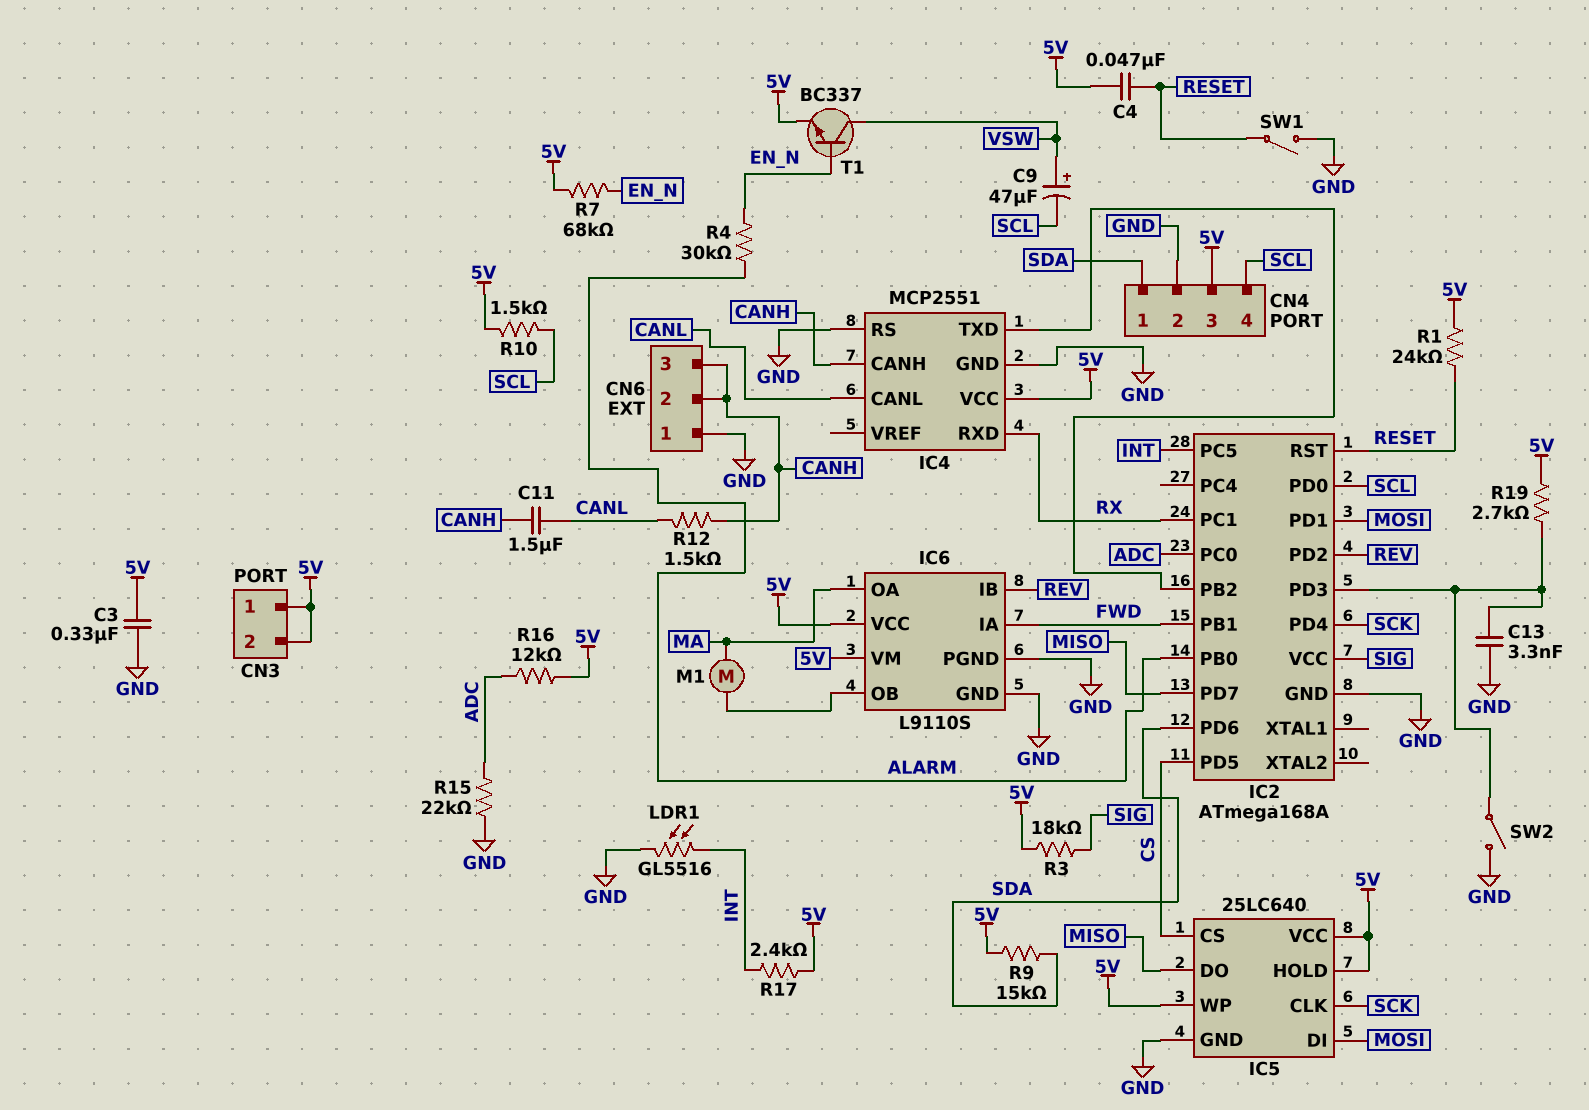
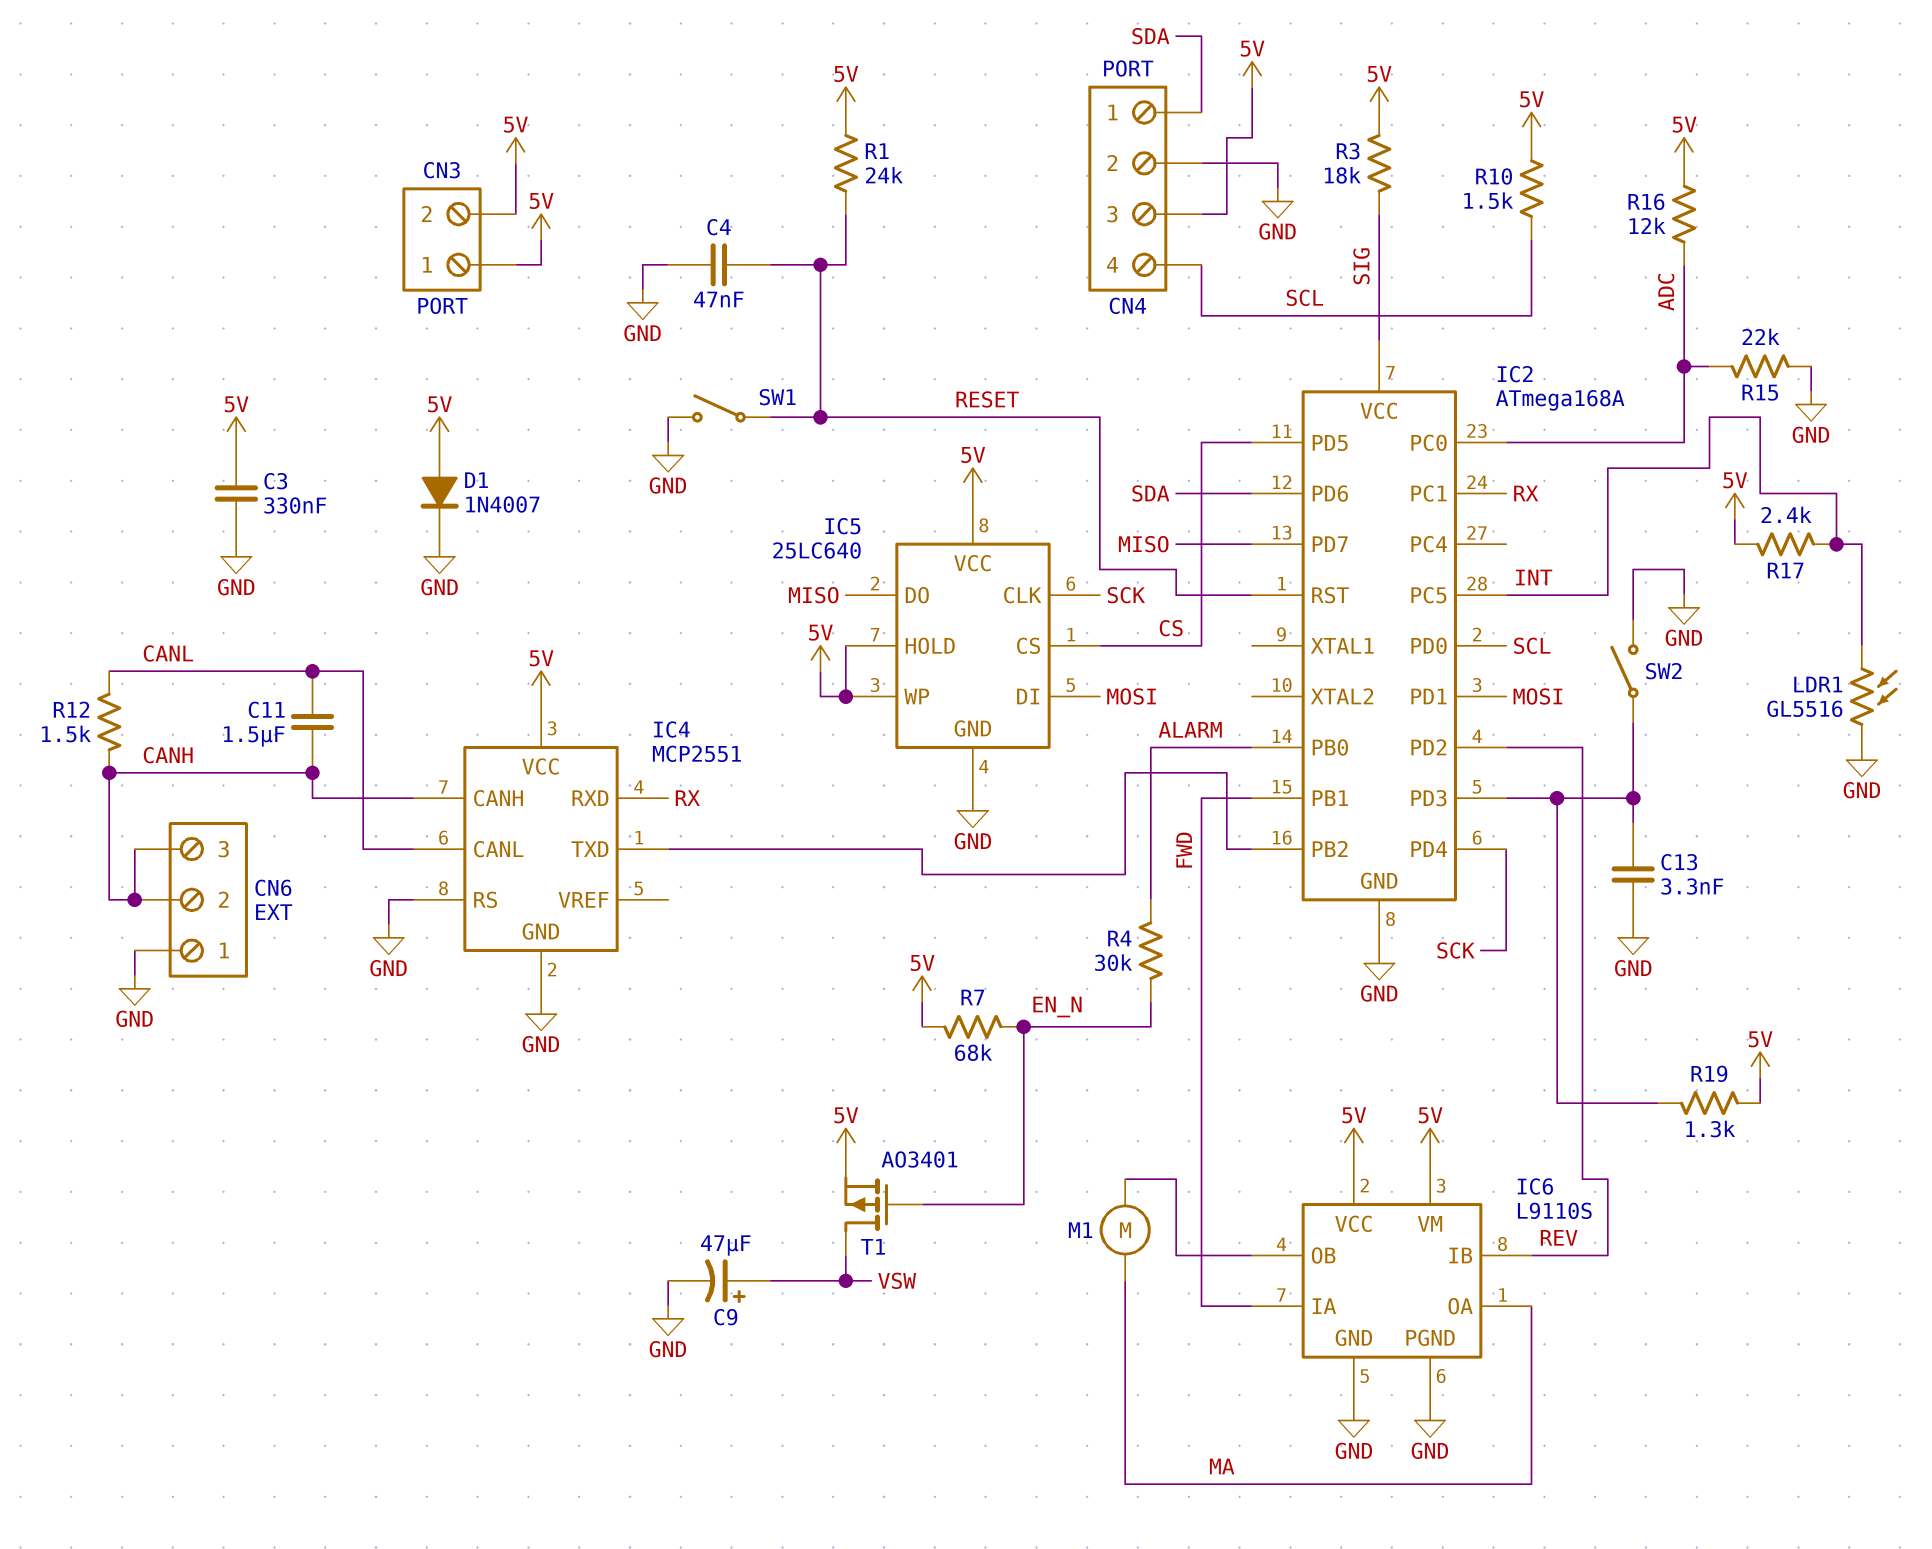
C4: 47nF (5V, RESET) -> 47nF (GND, RESET)
C9: 47uF (plus VSW, minus SCL) -> 47uF (plus VSW, minus GND)
D1: none -> diode 1N4007 (A 5V, K GND)
R9: 15k (5V, SDA) -> none
R19: 2.7k (5V, IC2/PD3) -> 1.3k (5V, IC2/PD3)
T1: NPN BC337 (B EN_N, C VSW, E 5V) -> PMOS AO3401 (G EN_N, D VSW, S 5V)

